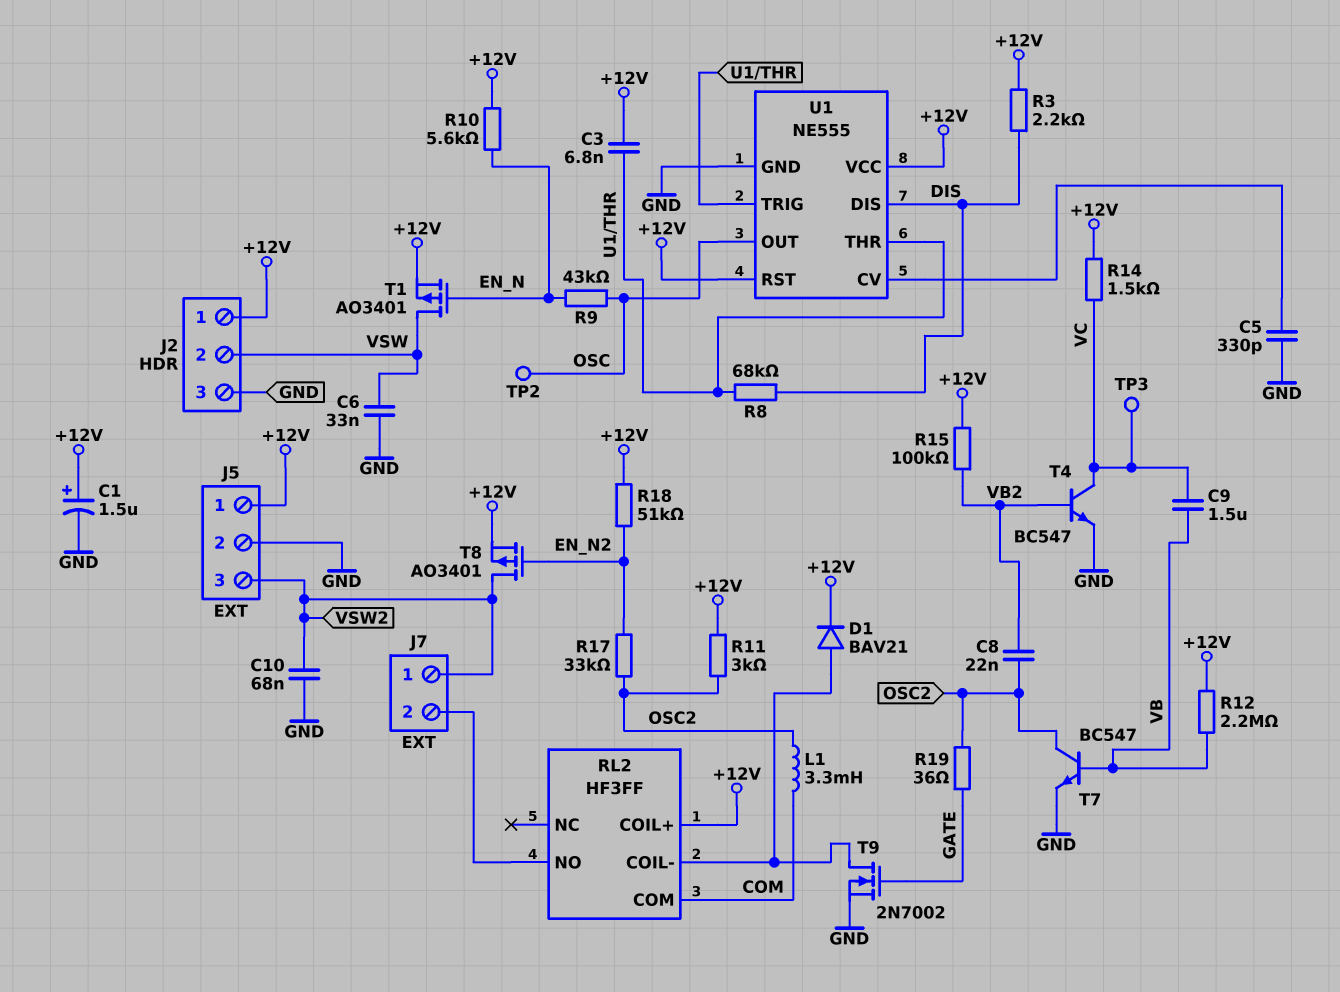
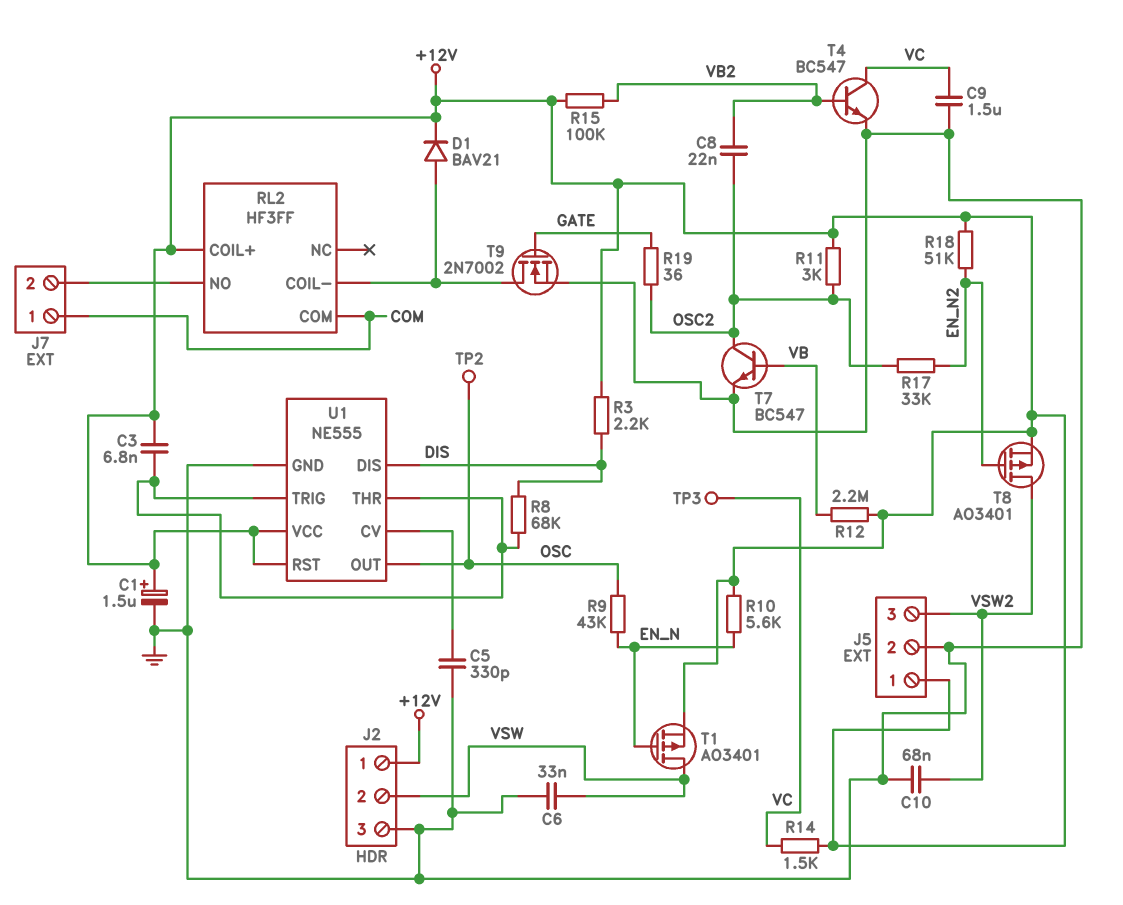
C9: 1.5uF (VB, VC) -> 1.5uF (GND, VC)
J7 pin 1: VSW2 -> COM
L1: 3.3mH (COM, OSC2) -> none

